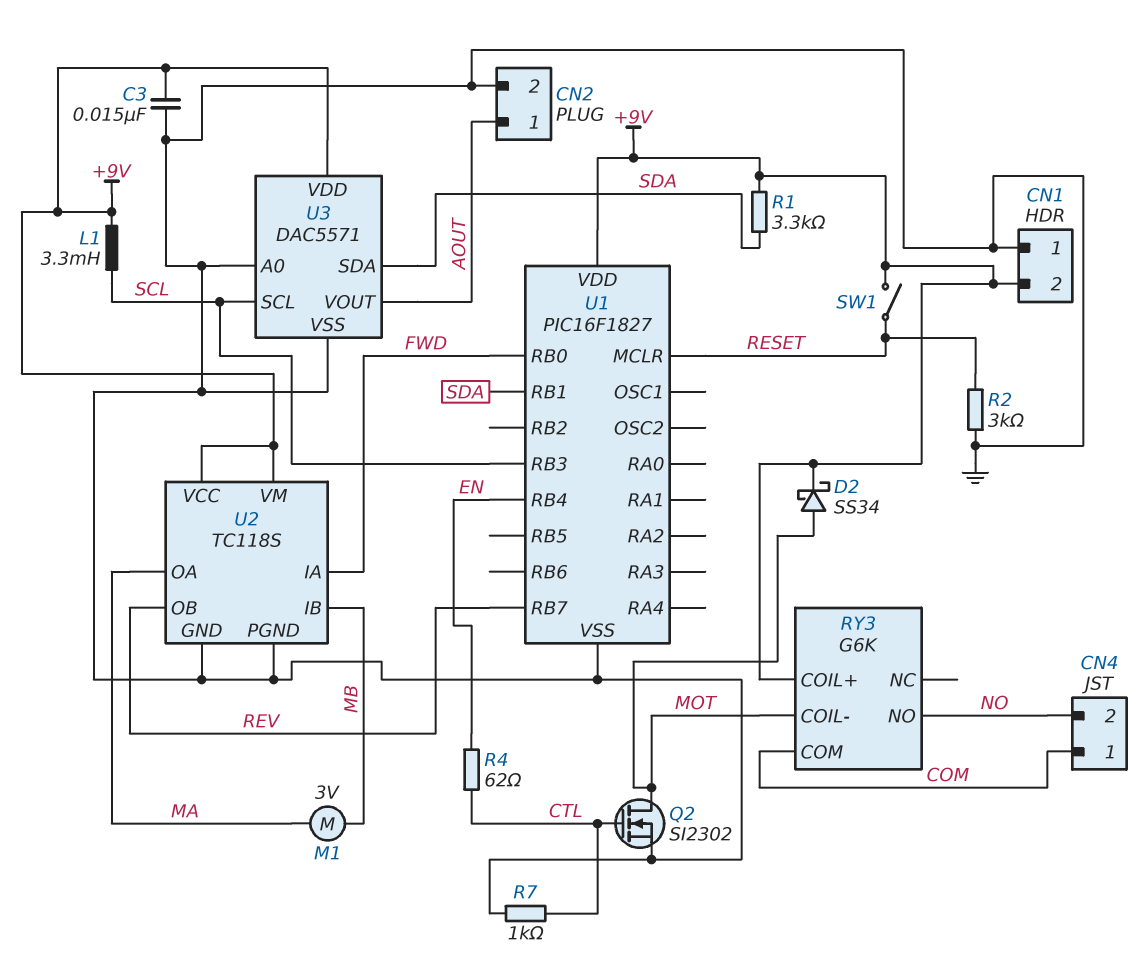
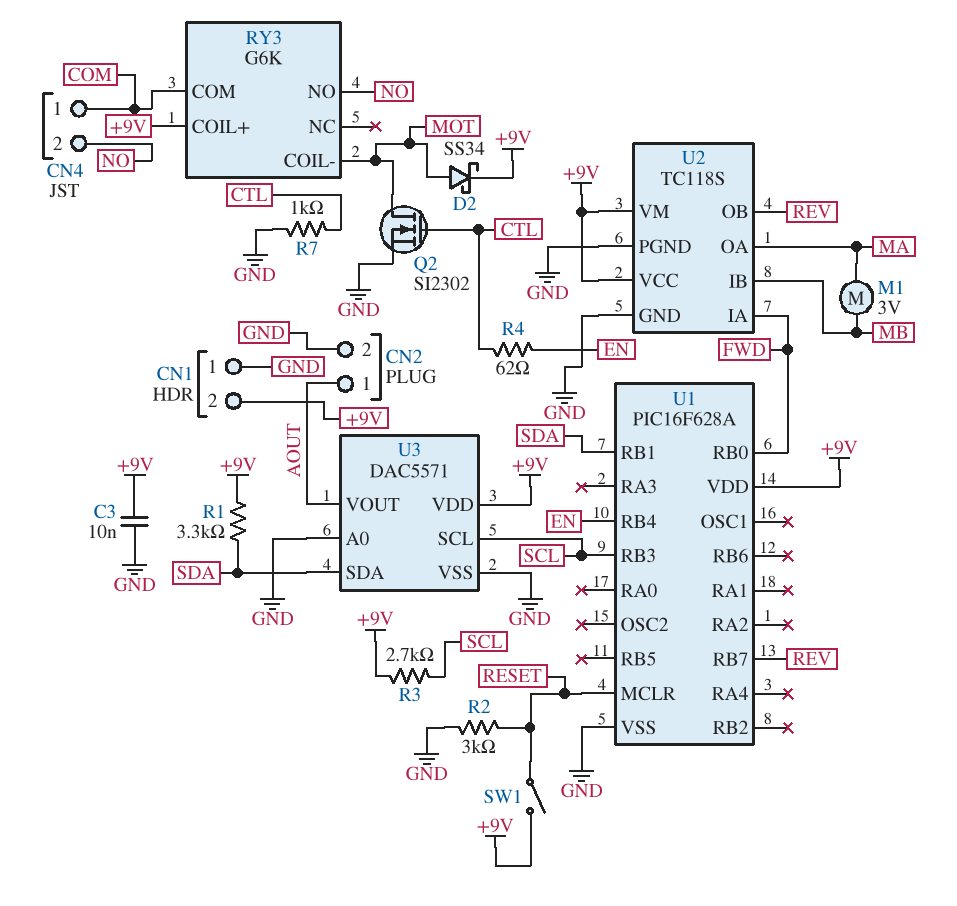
C3: 15nF (+9V, GND) -> 10nF (+9V, GND)
L1: 3.3mH (+9V, SCL) -> none
R3: none -> 2.7k (+9V, SCL)
U1: PIC16F1827 -> PIC16F628A

